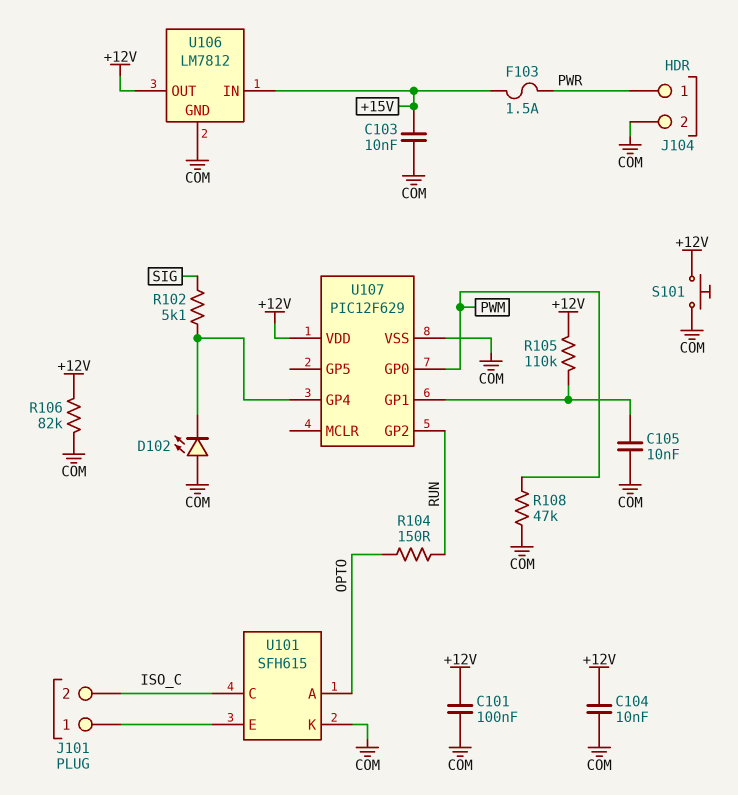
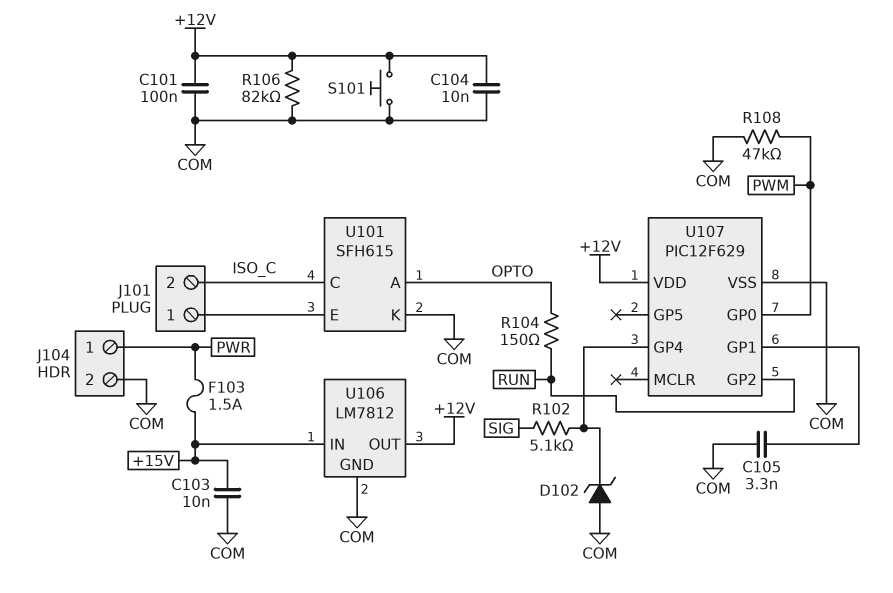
C105: 10nF (COM, U107/GP1) -> 3.3nF (COM, U107/GP1)
D102: LED (A COM, K U107/GP4) -> zener (A COM, K U107/GP4)
R105: 110k (+12V, U107/GP1) -> none

